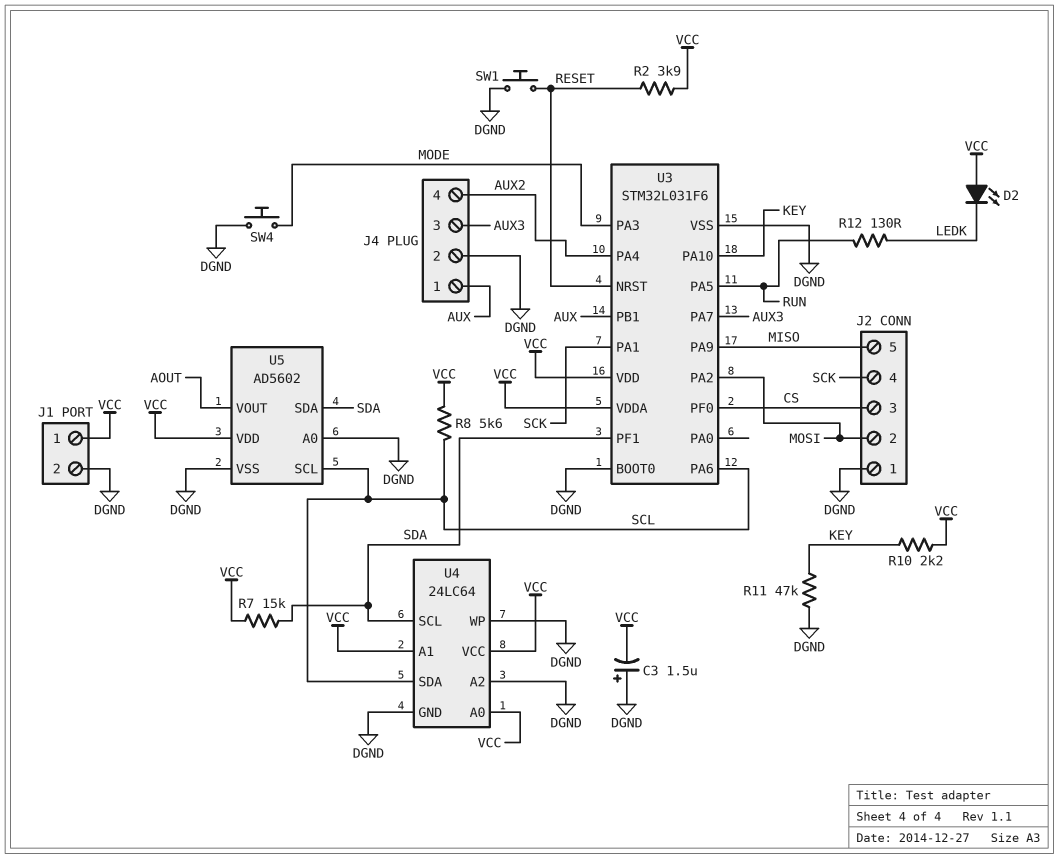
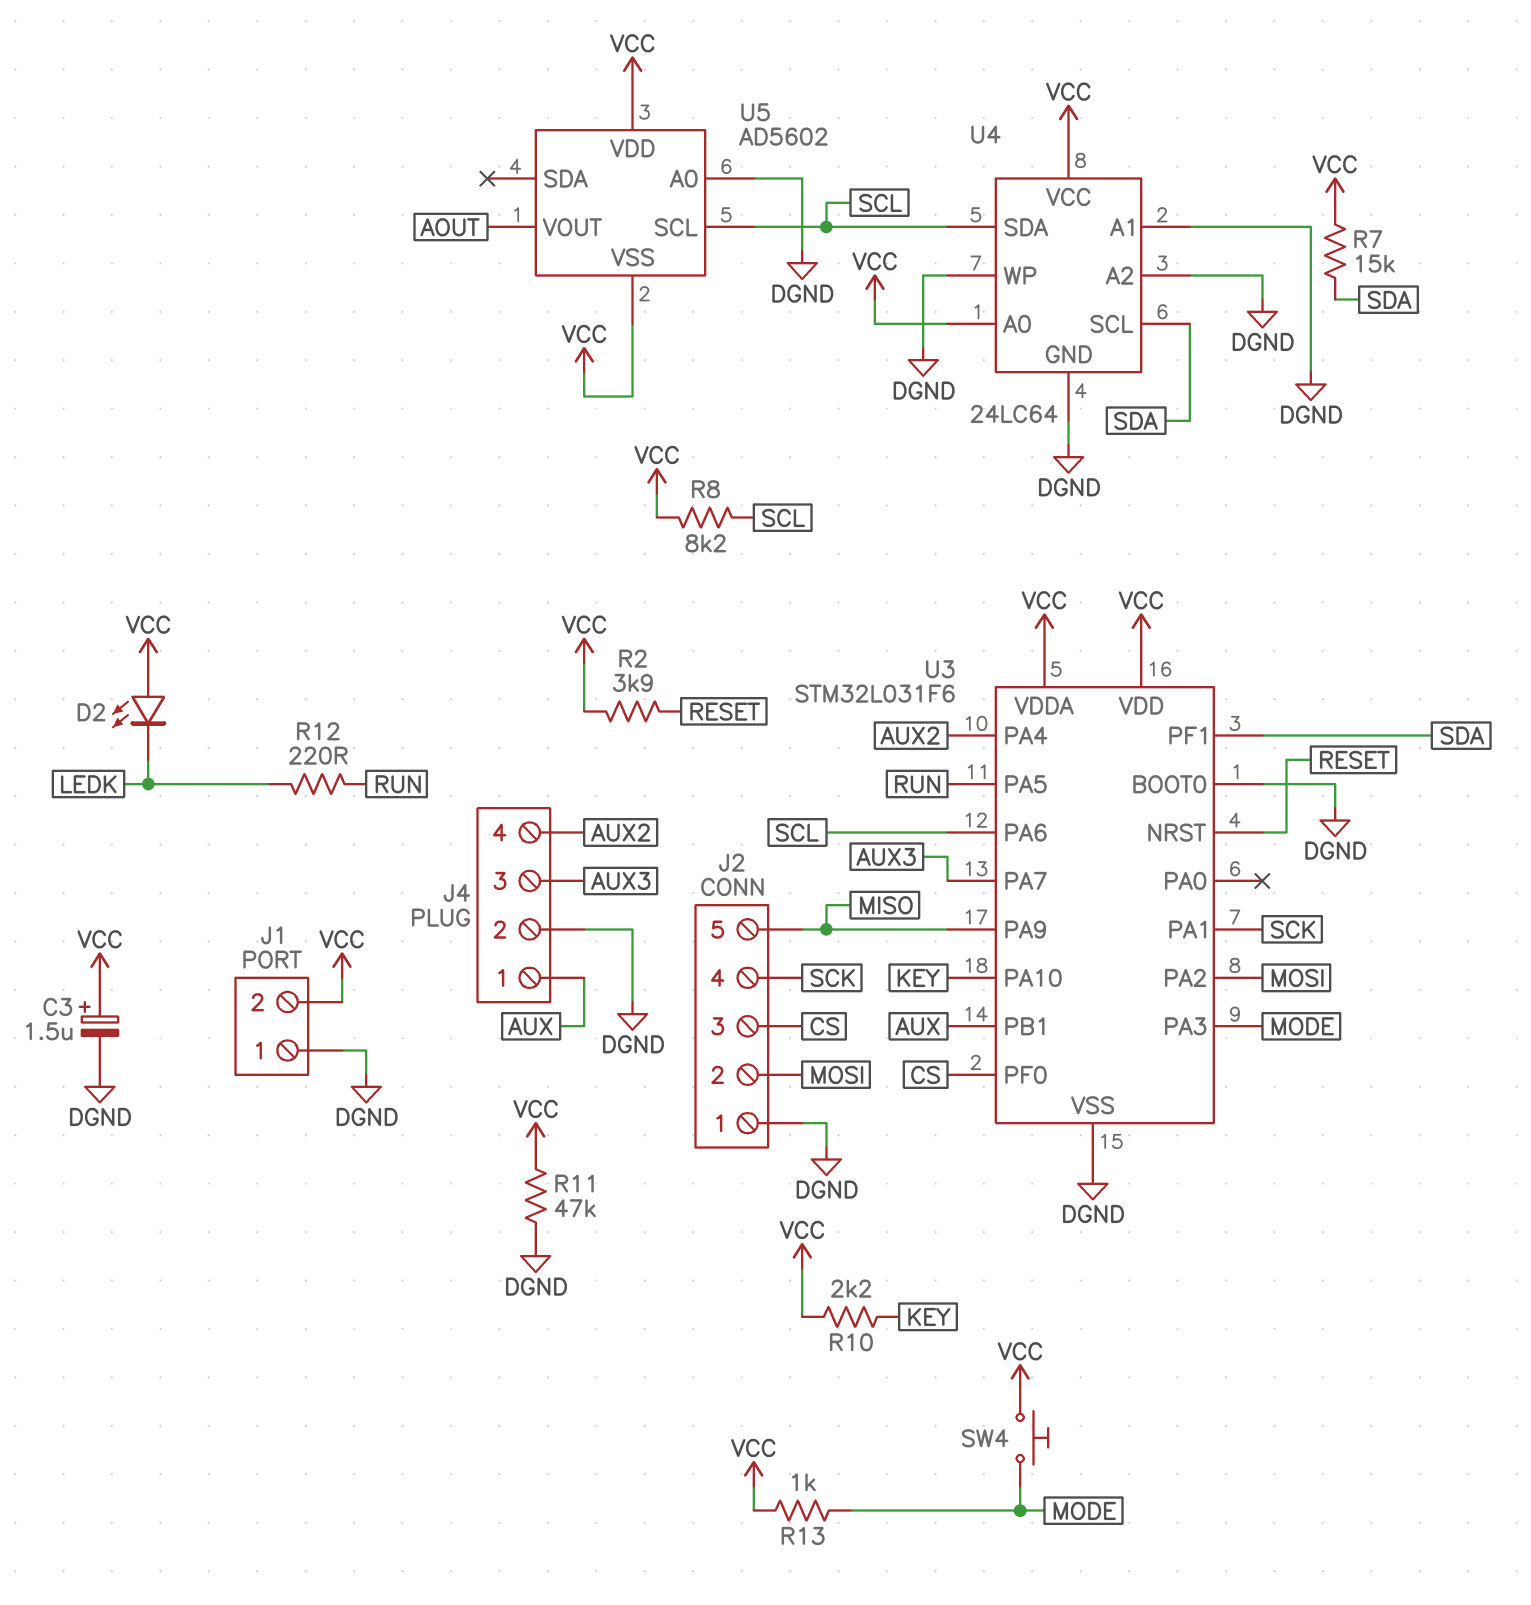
C3: 1.5uF (plus DGND, minus VCC) -> 1.5uF (plus VCC, minus DGND)
J1 pin 1: VCC -> DGND
J1 pin 2: DGND -> VCC
R8: 5.6k (SCL, VCC) -> 8.2k (SCL, VCC)
R11: 47k (DGND, KEY) -> 47k (DGND, VCC)
R12: 130 (LEDK, RUN) -> 220 (LEDK, RUN)
R13: none -> 1k (MODE, VCC)
SW1: button (DGND, RESET) -> none
SW4: button (DGND, MODE) -> button (MODE, VCC)
U4 pin A1: VCC -> DGND
U5 pin SDA: SDA -> none
U5 pin VSS: DGND -> VCC

